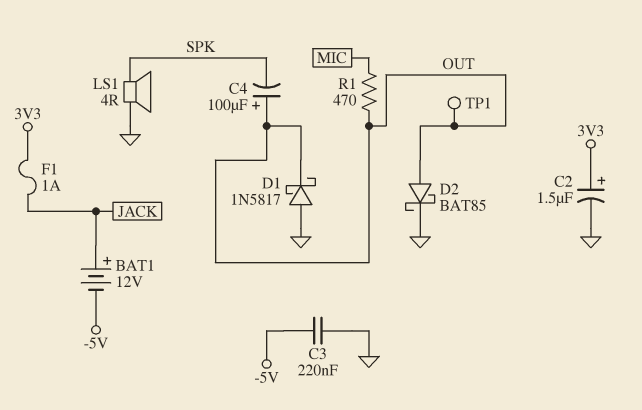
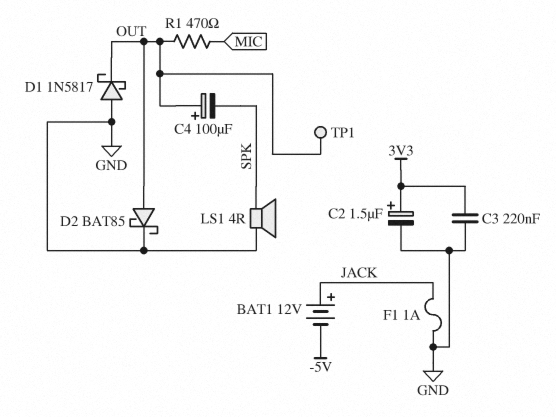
C3: 220nF (-5V, GND) -> 220nF (3V3, GND)
F1: 1A (3V3, JACK) -> 1A (GND, JACK)

